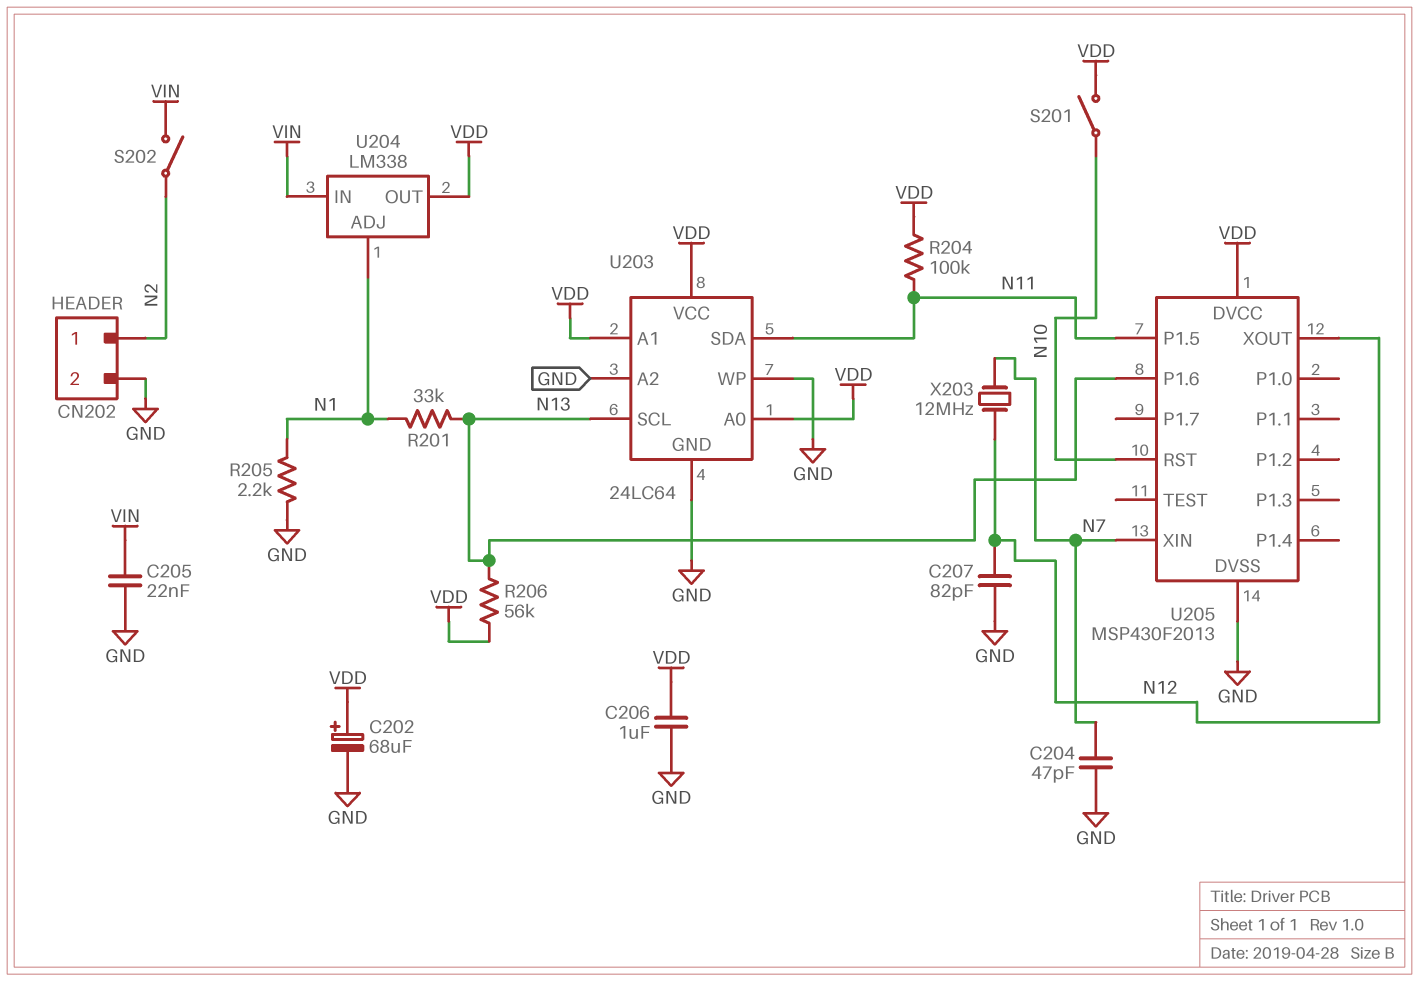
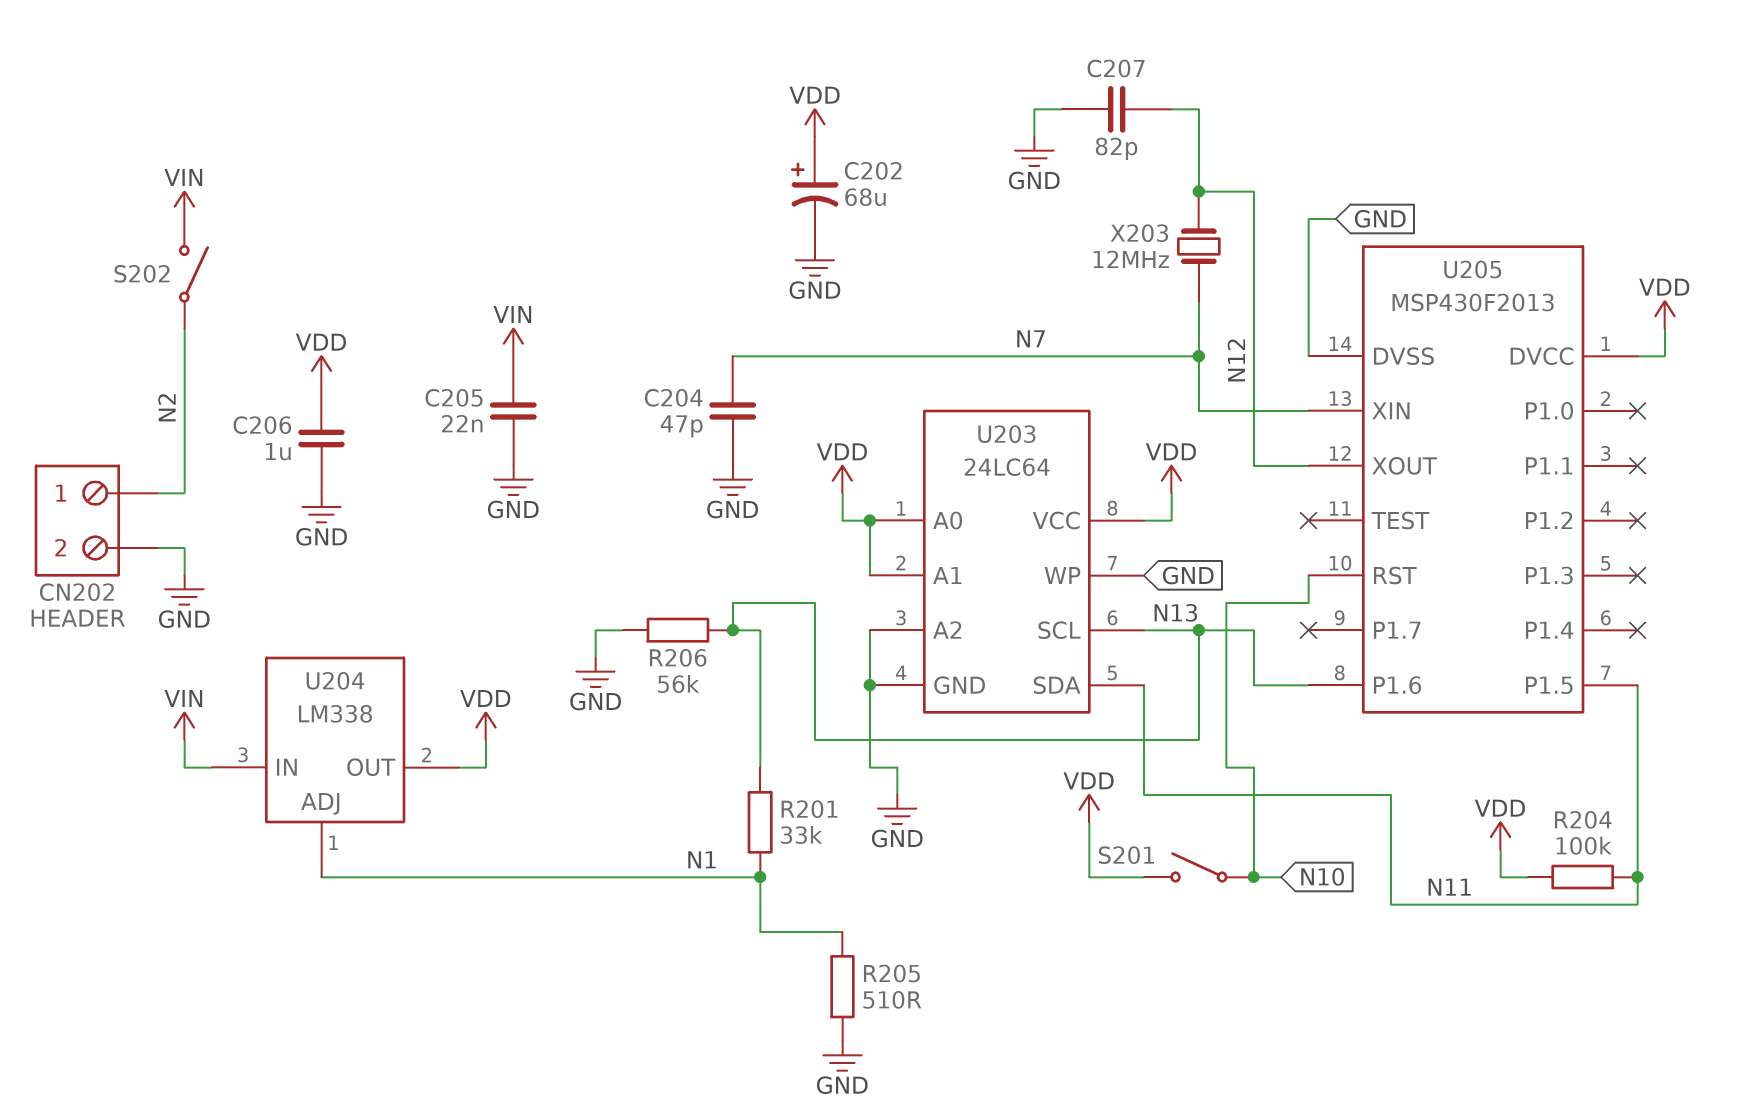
R205: 2.2k (GND, N1) -> 510 (GND, N1)
R206: 56k (N13, VDD) -> 56k (GND, N13)

